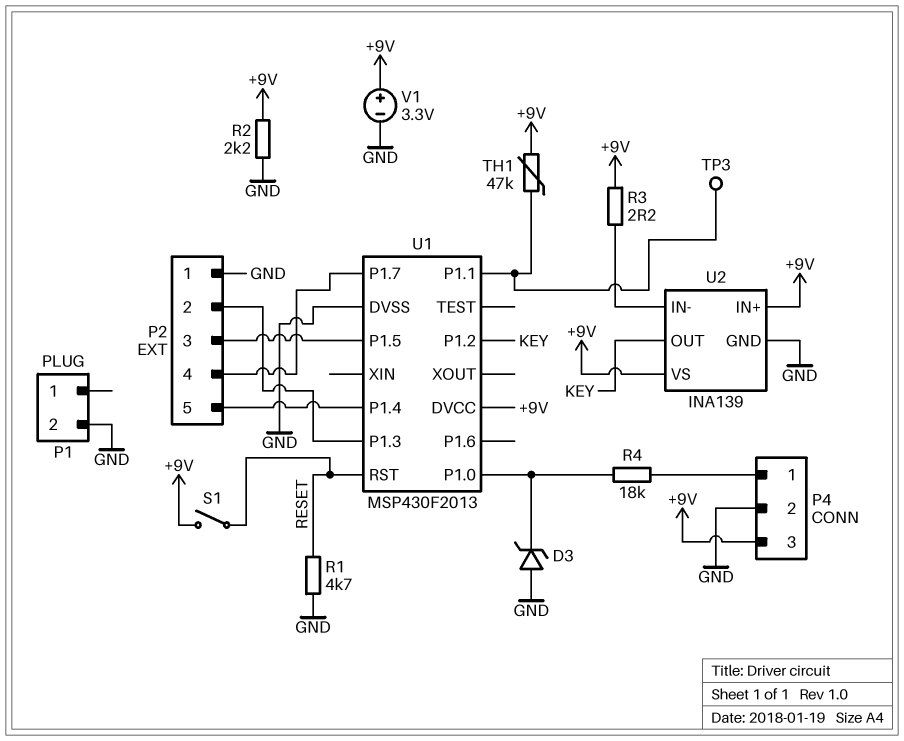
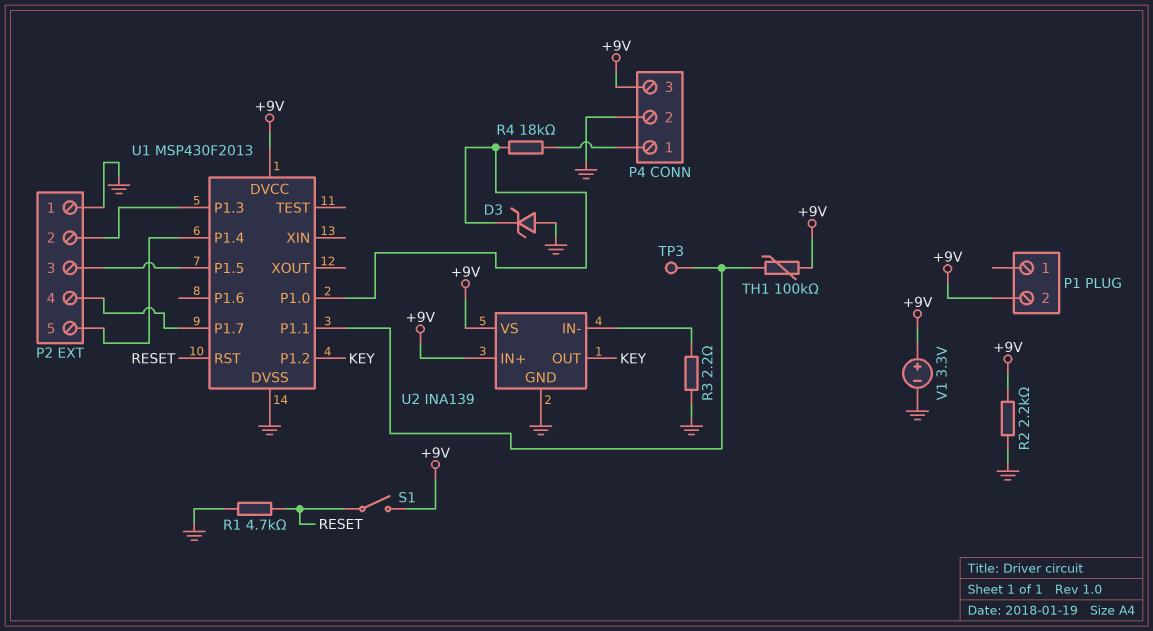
P1 pin 2: GND -> +9V
R3: 2.2 (+9V, U2/IN-) -> 2.2 (GND, U2/IN-)
TH1: 47k (+9V, U1/P1.1) -> 100k (+9V, U1/P1.1)

